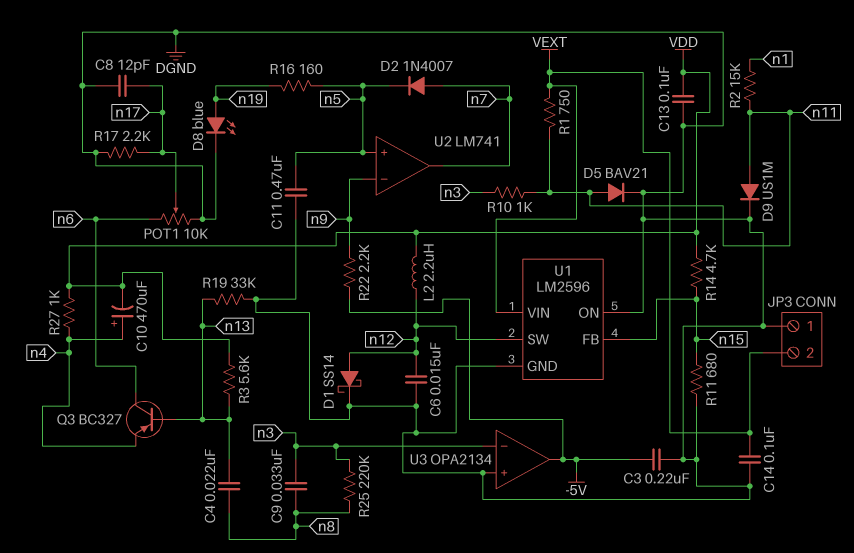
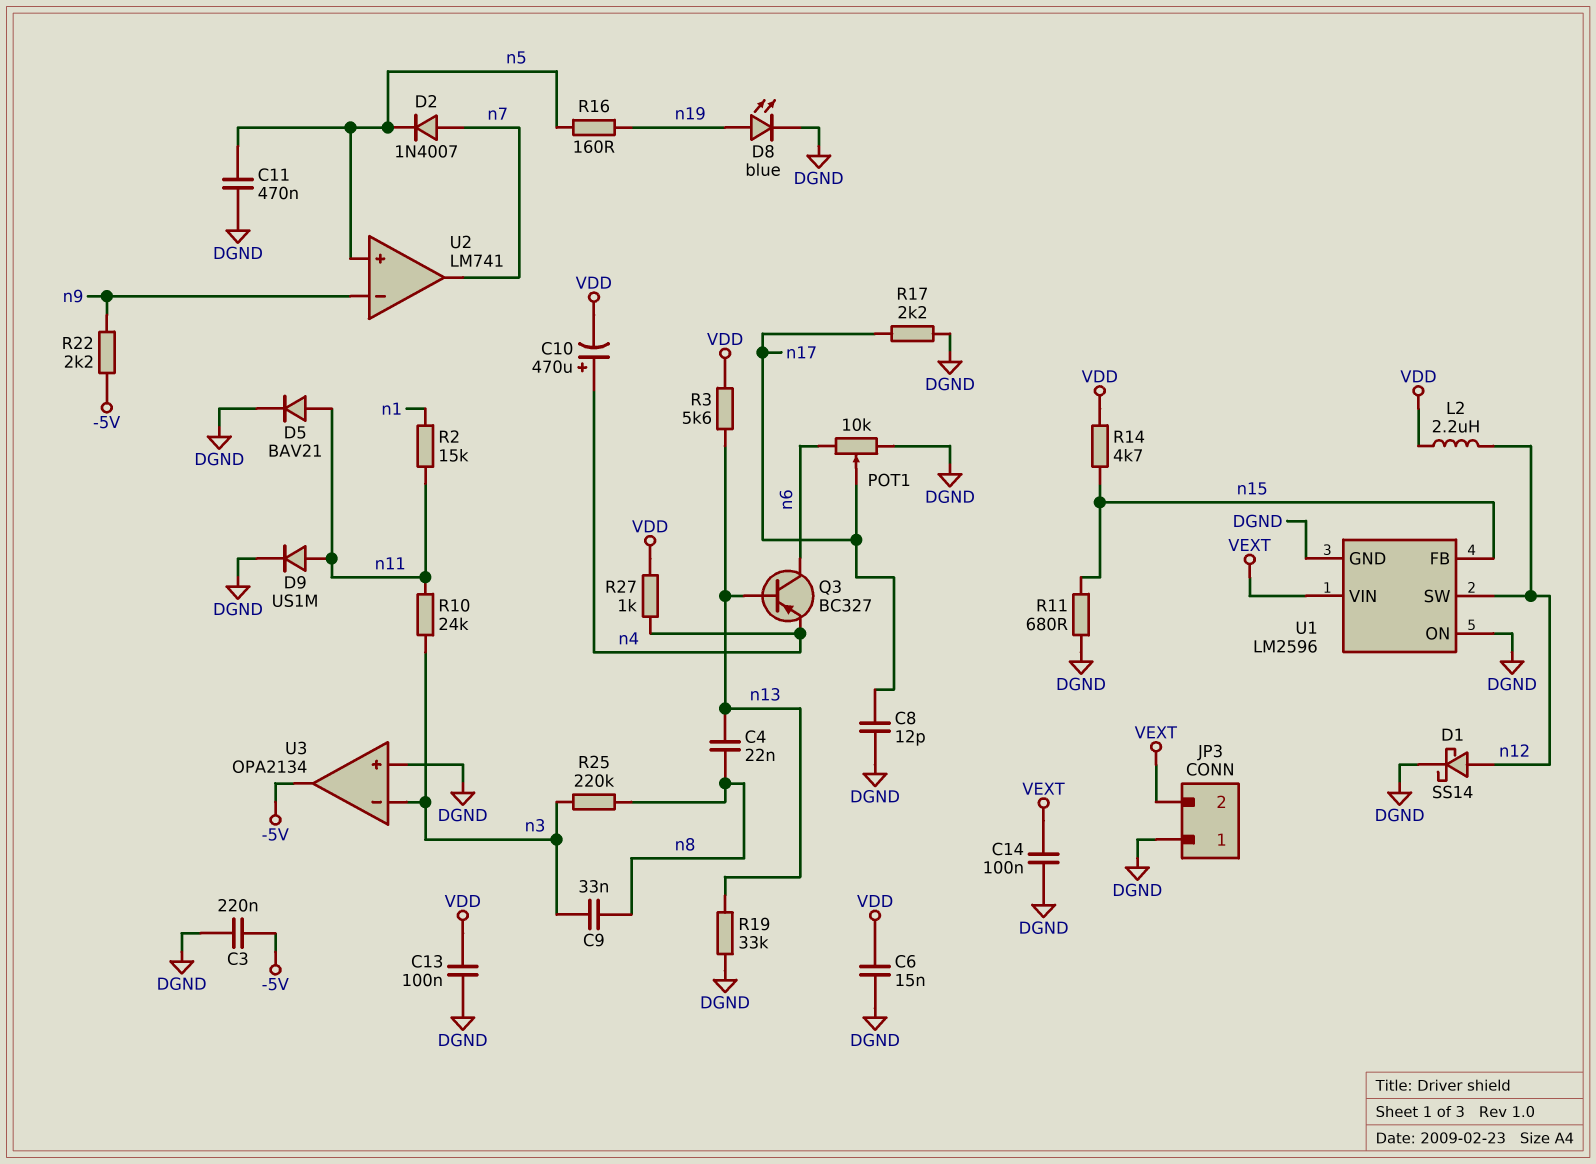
C6: 15nF (DGND, n12) -> 15nF (DGND, VDD)
R1: 750 (VEXT, n11) -> none
R10: 1k (n3, n11) -> 24k (n3, n11)

